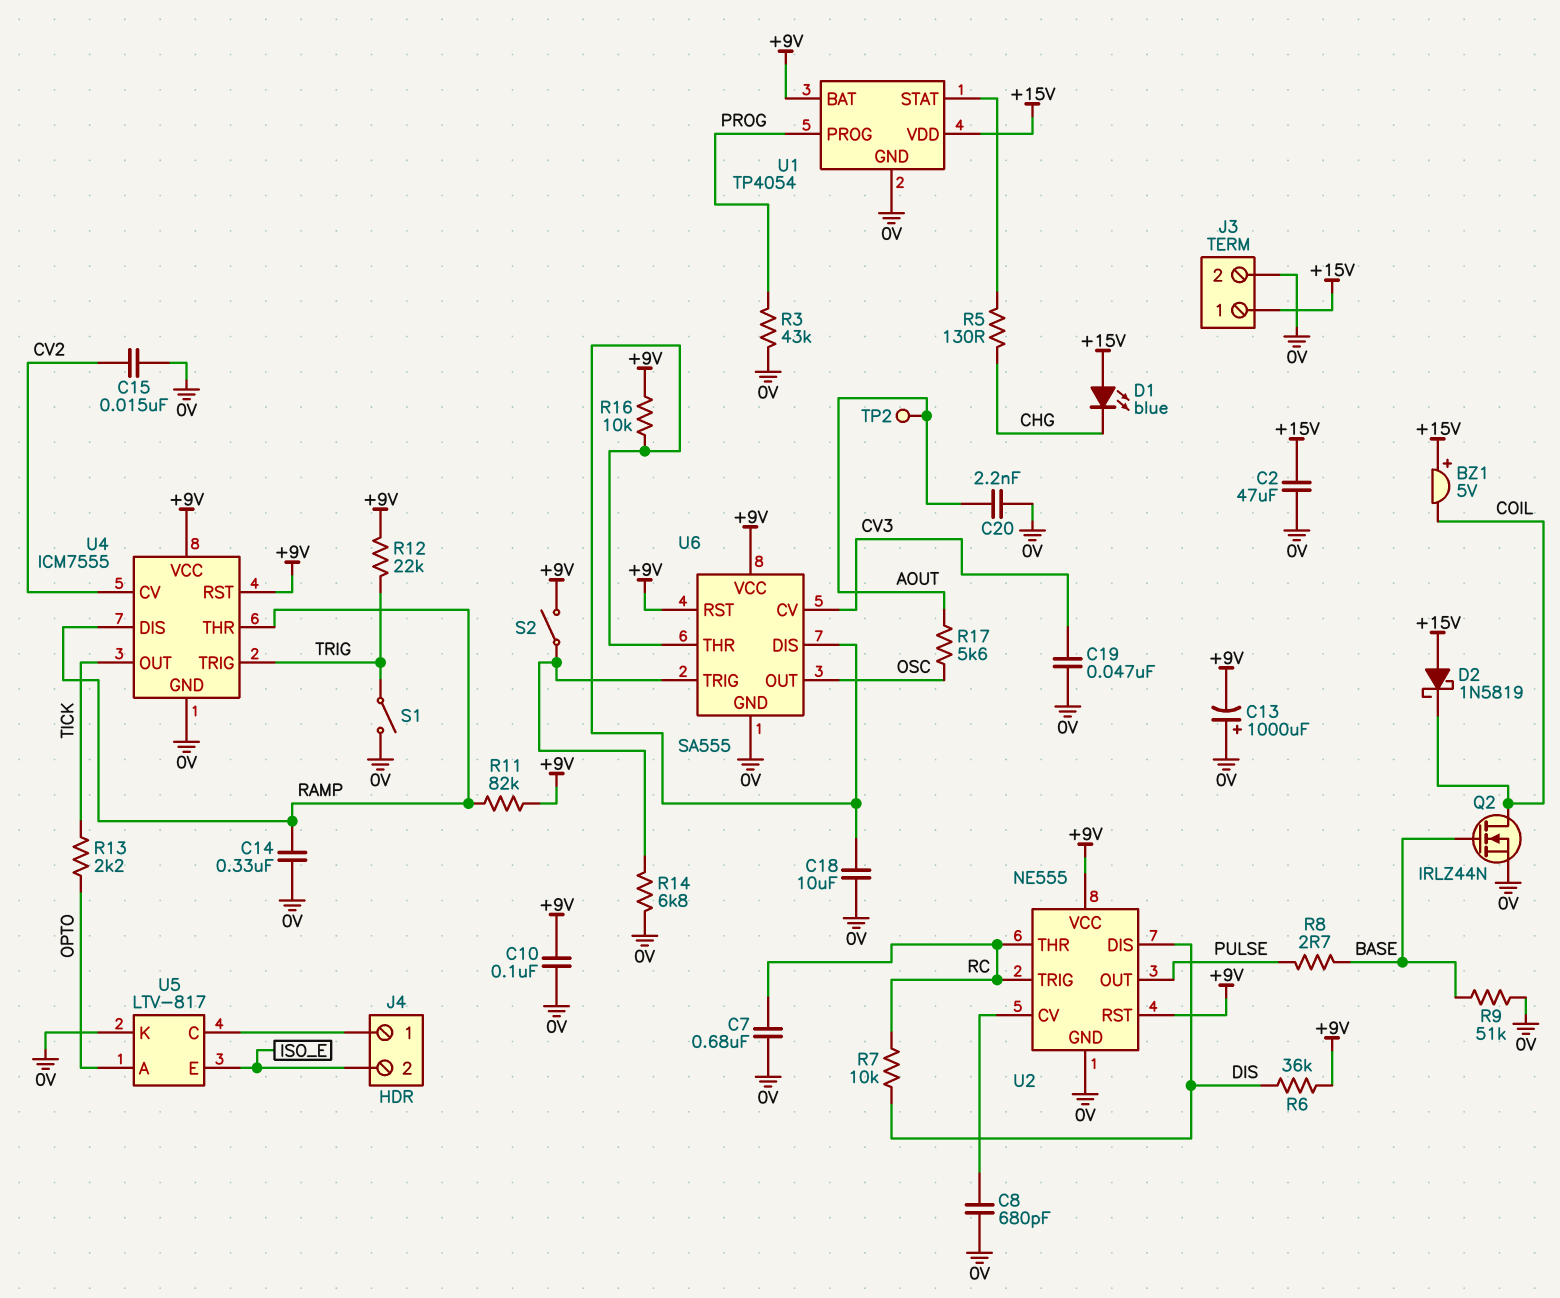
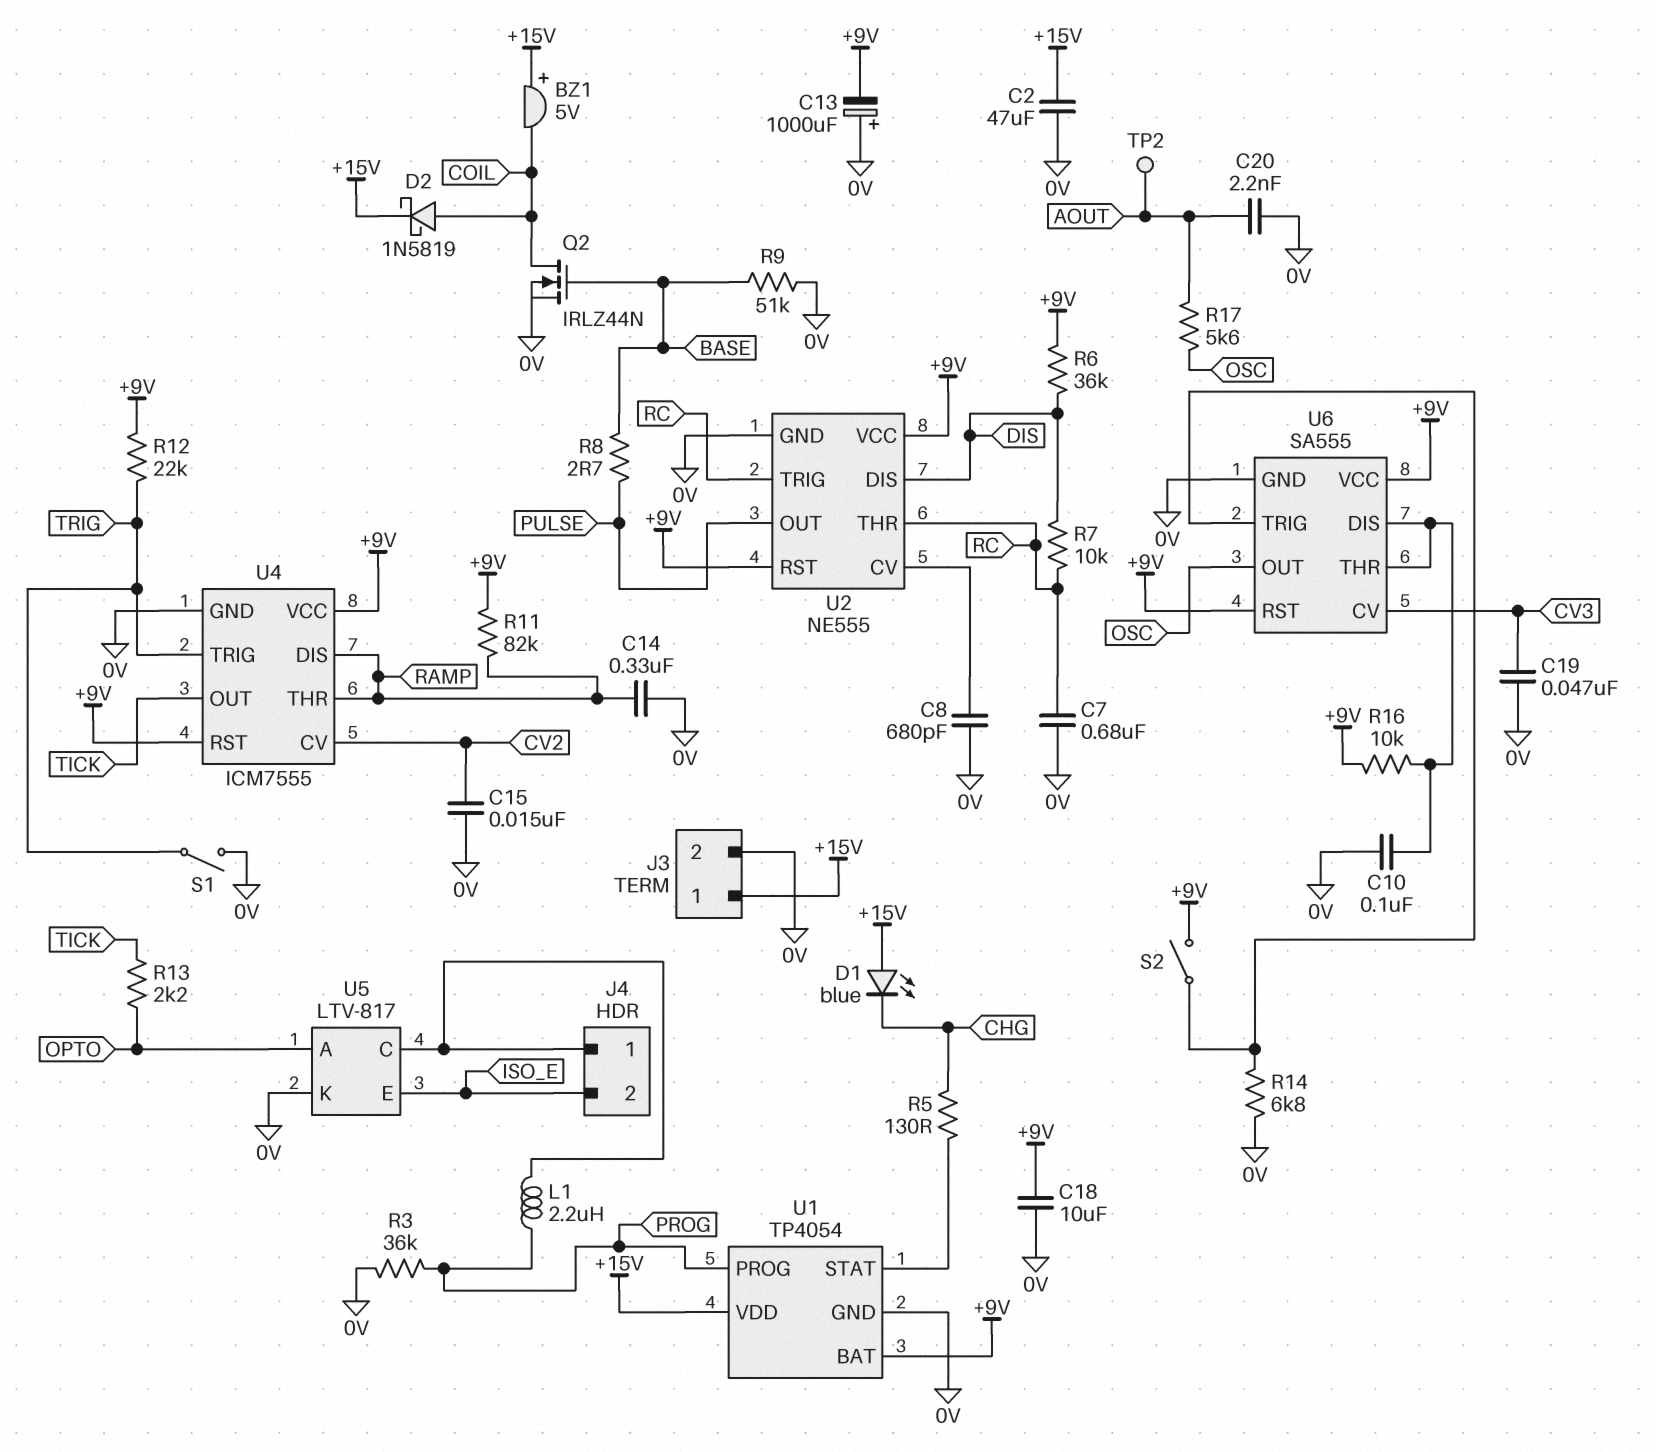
C10: 100nF (+9V, 0V) -> 100nF (0V, U6/DIS)
C18: 10uF (0V, U6/DIS) -> 10uF (+9V, 0V)
D2: schottky 1N5819 (A +15V, K COIL) -> schottky 1N5819 (A COIL, K +15V)
L1: none -> 2.2uH (J4/1, PROG)
R3: 43k (0V, PROG) -> 36k (0V, PROG)

